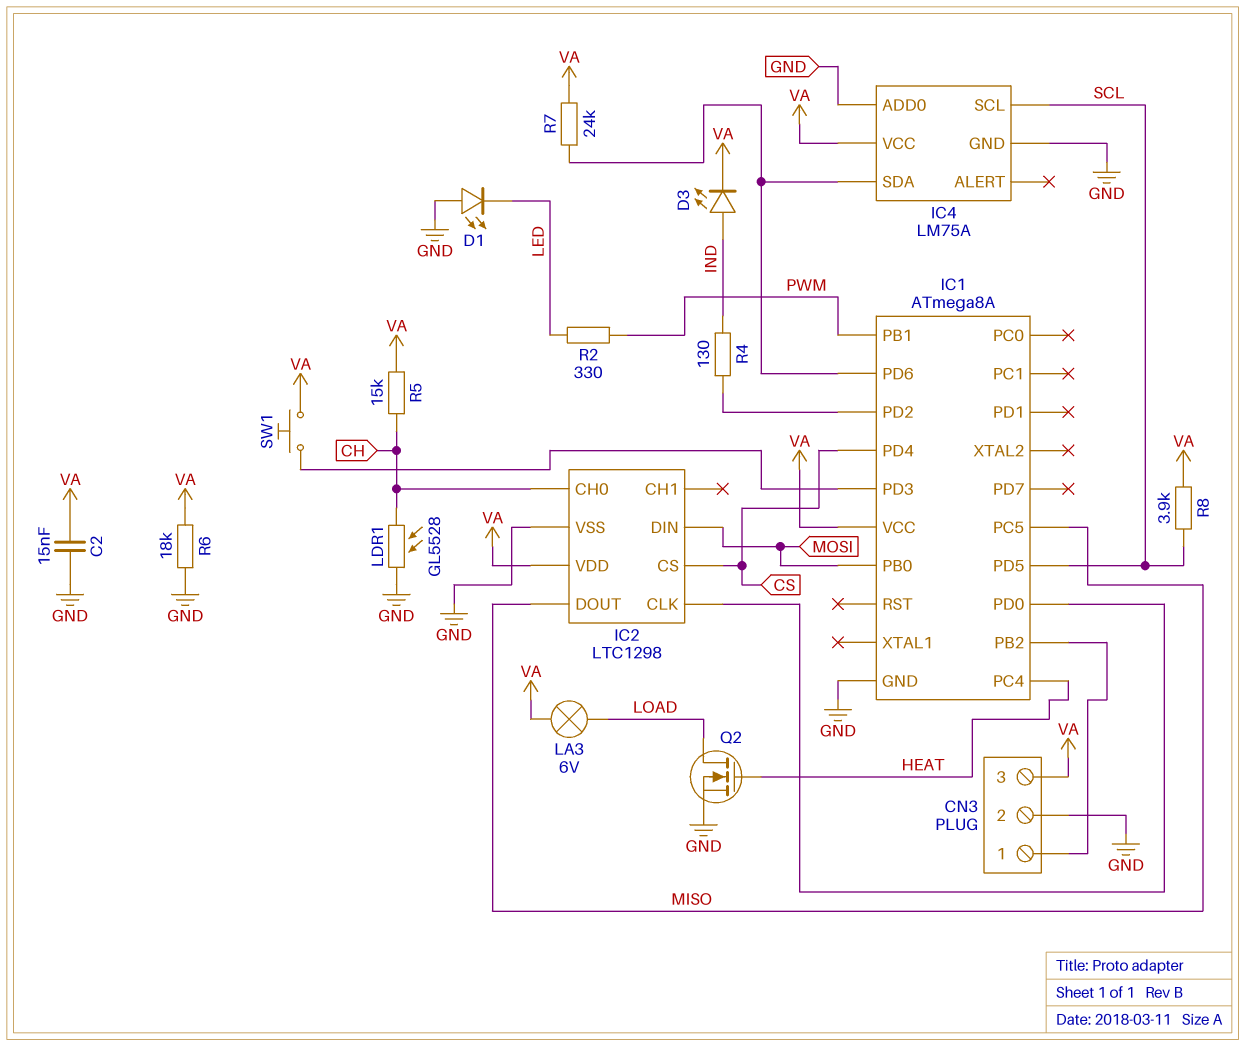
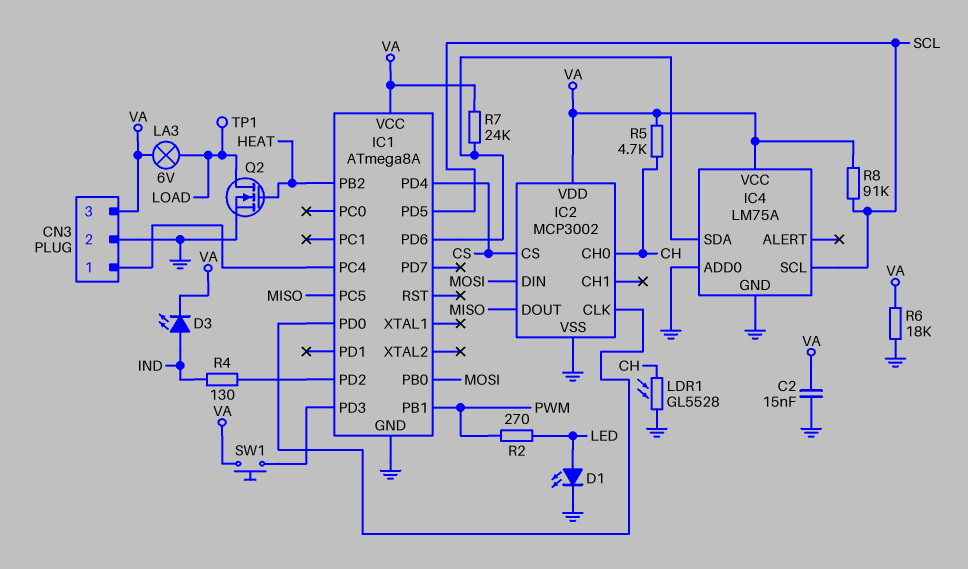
D1: LED (A GND, K LED) -> LED (A LED, K GND)
IC1 pin PB2: CN3/1 -> HEAT
IC1 pin PC4: HEAT -> CN3/1
IC2: LTC1298 -> MCP3002
R2: 330 (LED, PWM) -> 270 (LED, PWM)
R5: 15k (CH, VA) -> 4.7k (CH, VA)
R8: 3.9k (SCL, VA) -> 91k (SCL, VA)
TP1: none -> test point (LOAD)

